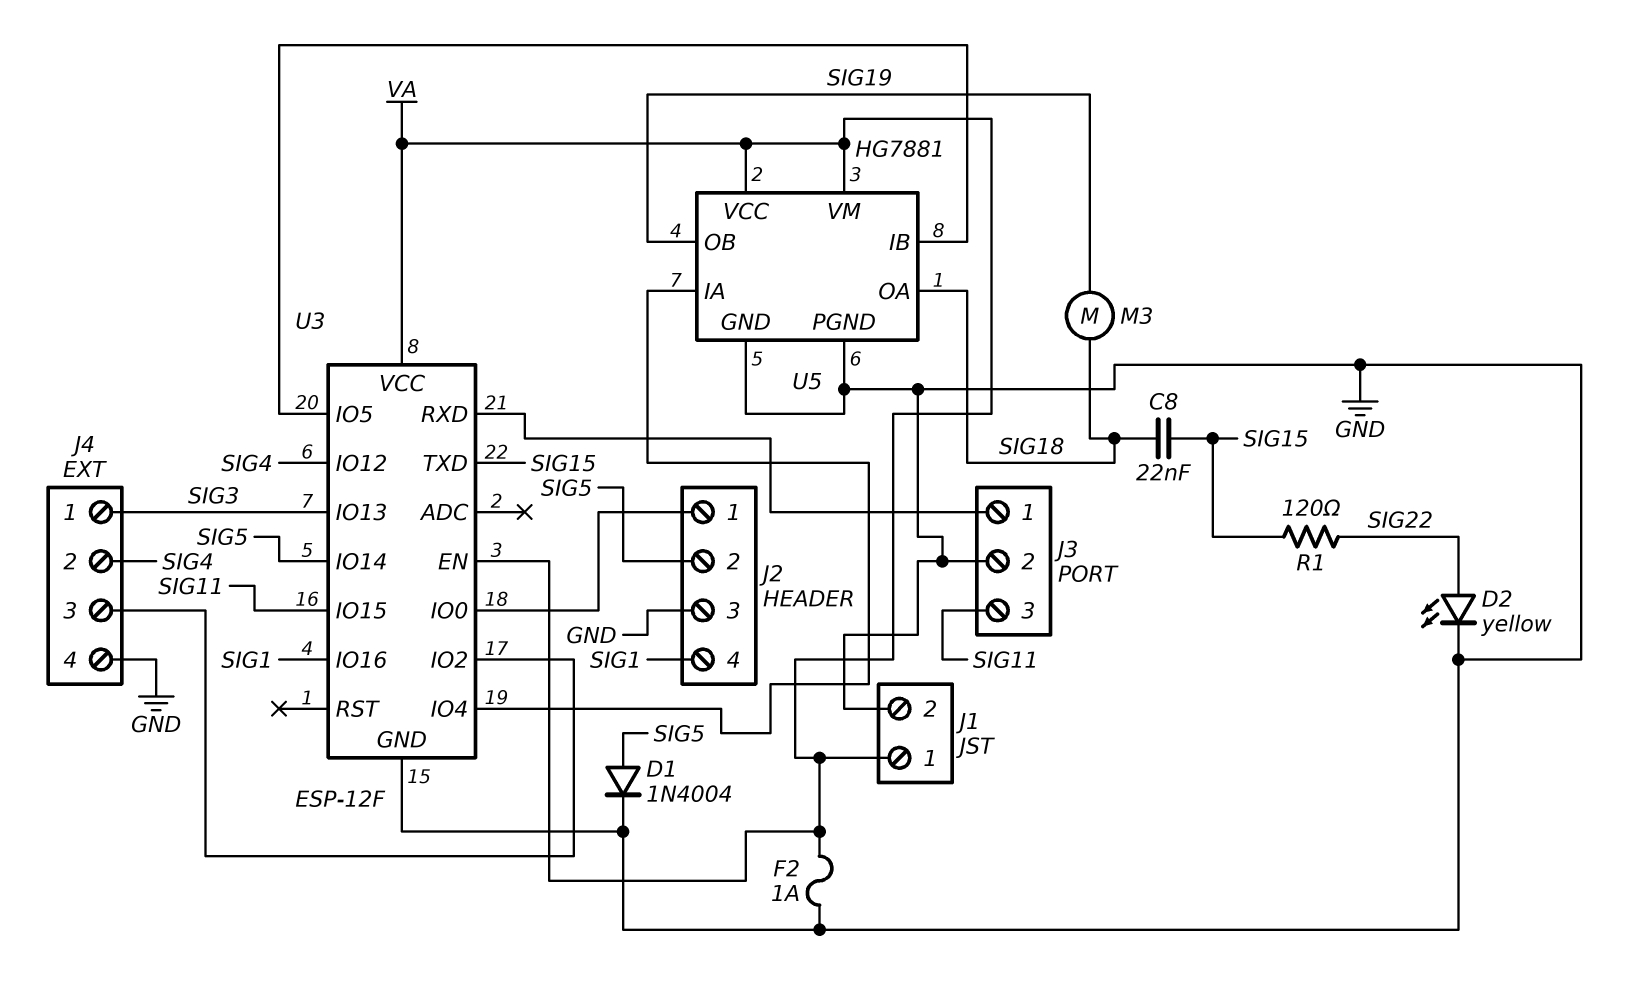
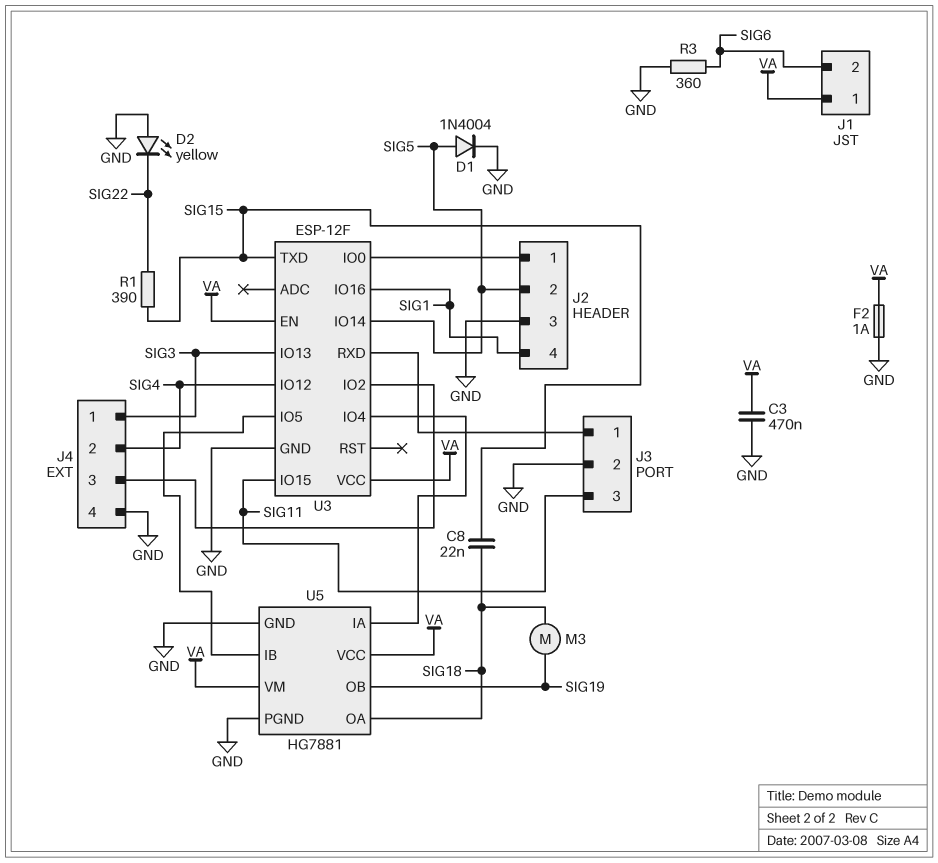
C3: none -> 470nF (GND, VA)
D2: LED yellow (A SIG22, K GND) -> LED yellow (A GND, K SIG22)
J1 pin 2: GND -> SIG6
R1: 120 (SIG15, SIG22) -> 390 (SIG15, SIG22)
R3: none -> 360 (GND, SIG6)

